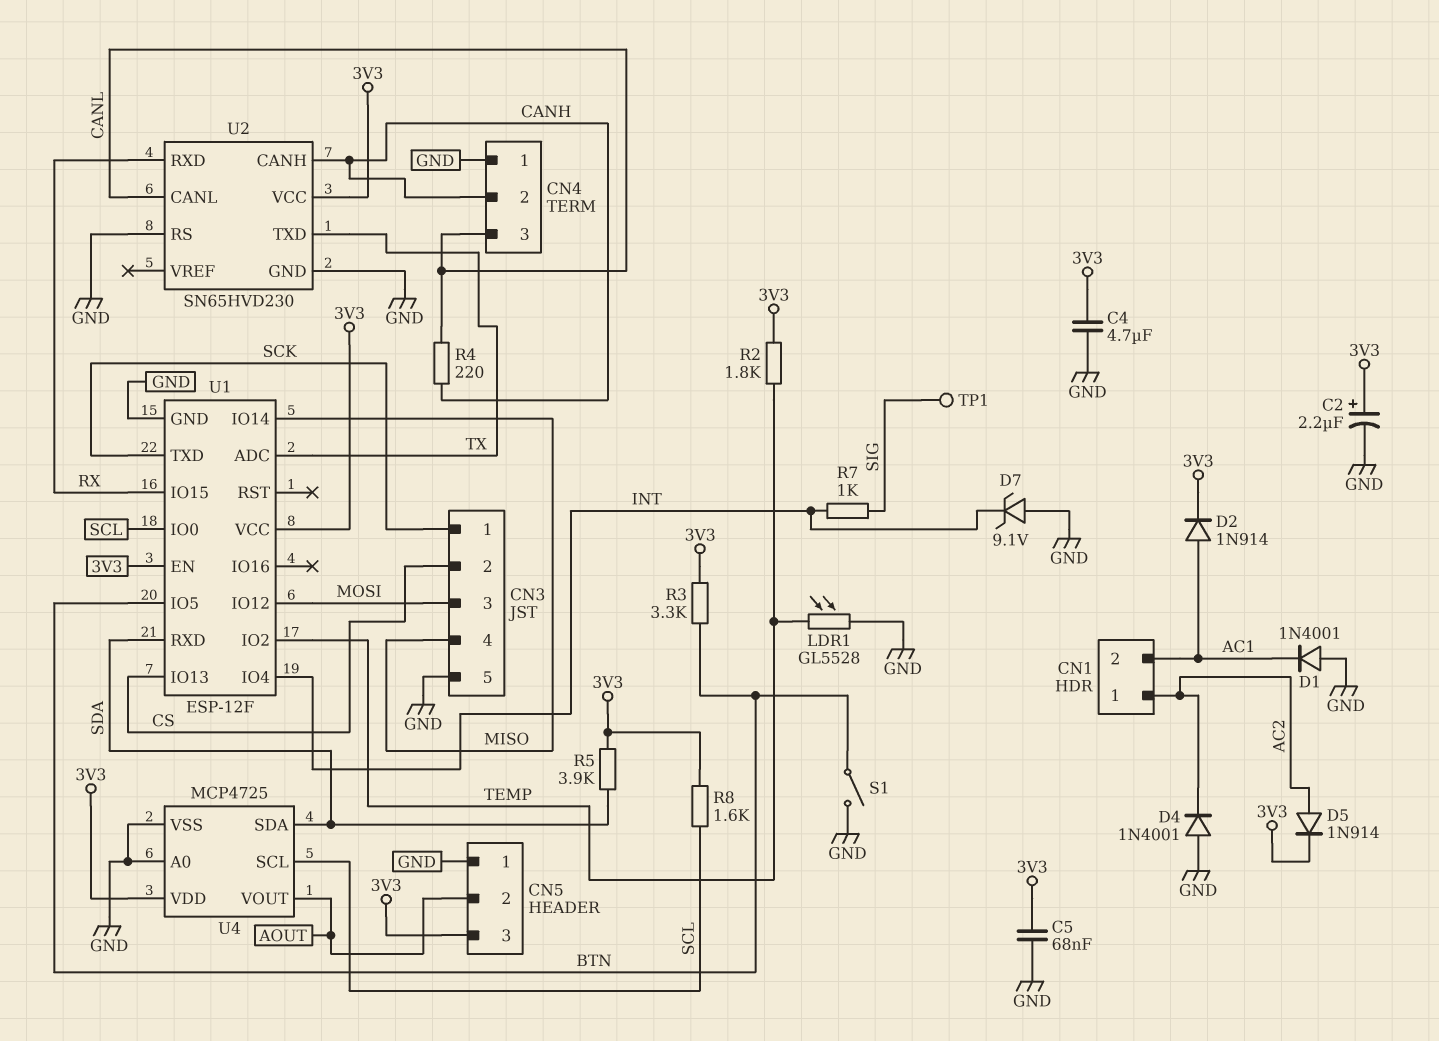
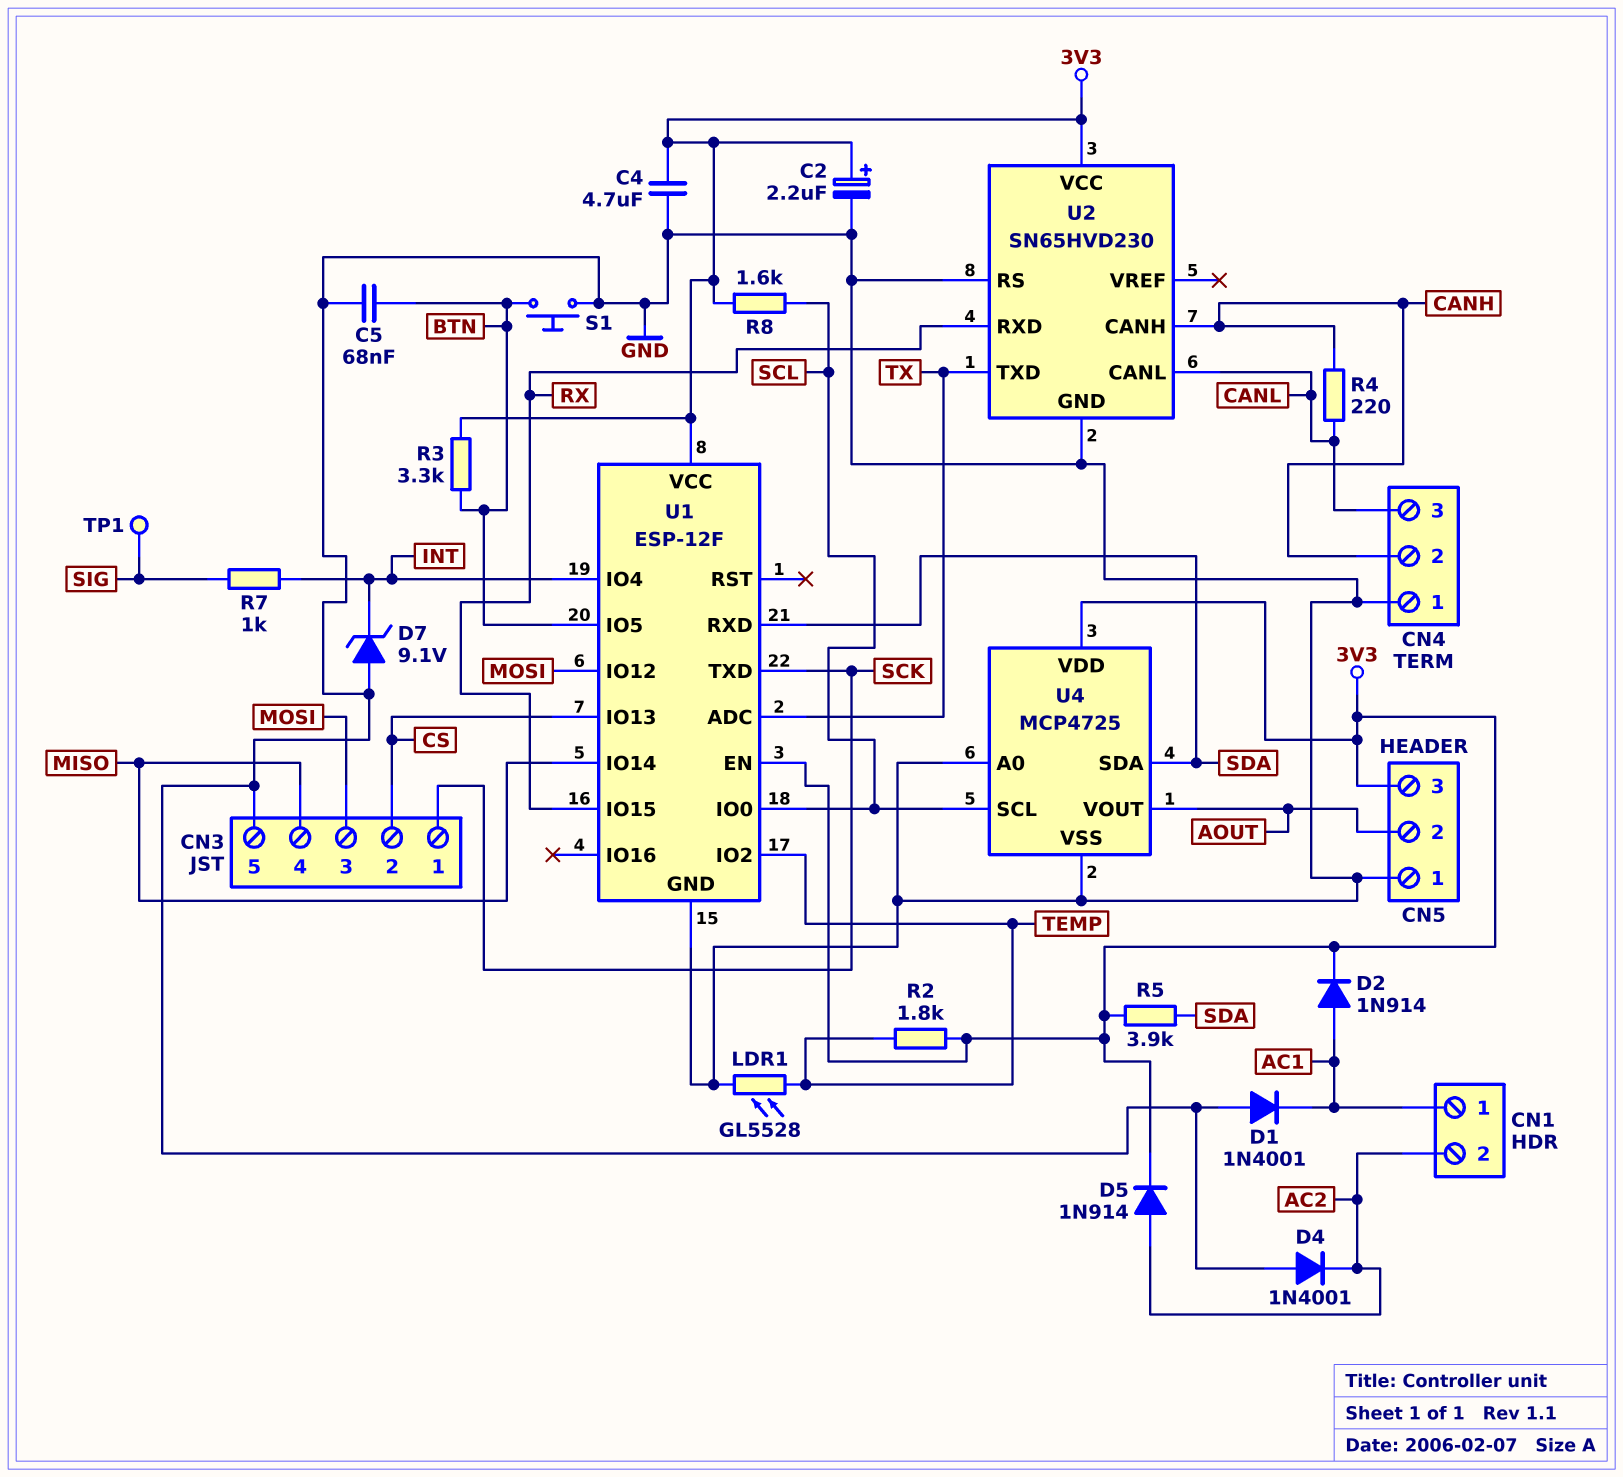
C5: 68nF (3V3, GND) -> 68nF (BTN, GND)
CN1 pin 1: AC2 -> AC1
CN1 pin 2: AC1 -> AC2
S1: switch (BTN, GND) -> button (BTN, GND)

